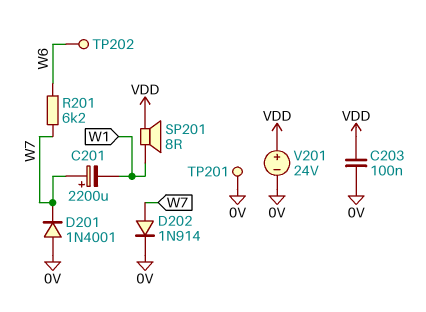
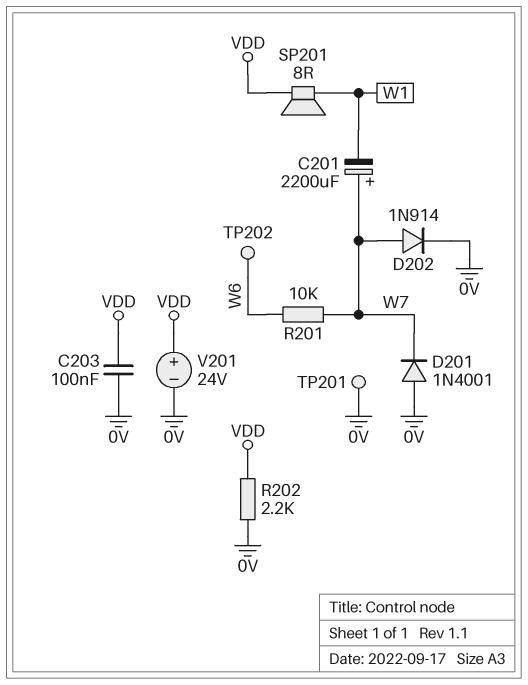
R201: 6.2k (W6, W7) -> 10k (W6, W7)
R202: none -> 2.2k (0V, VDD)

